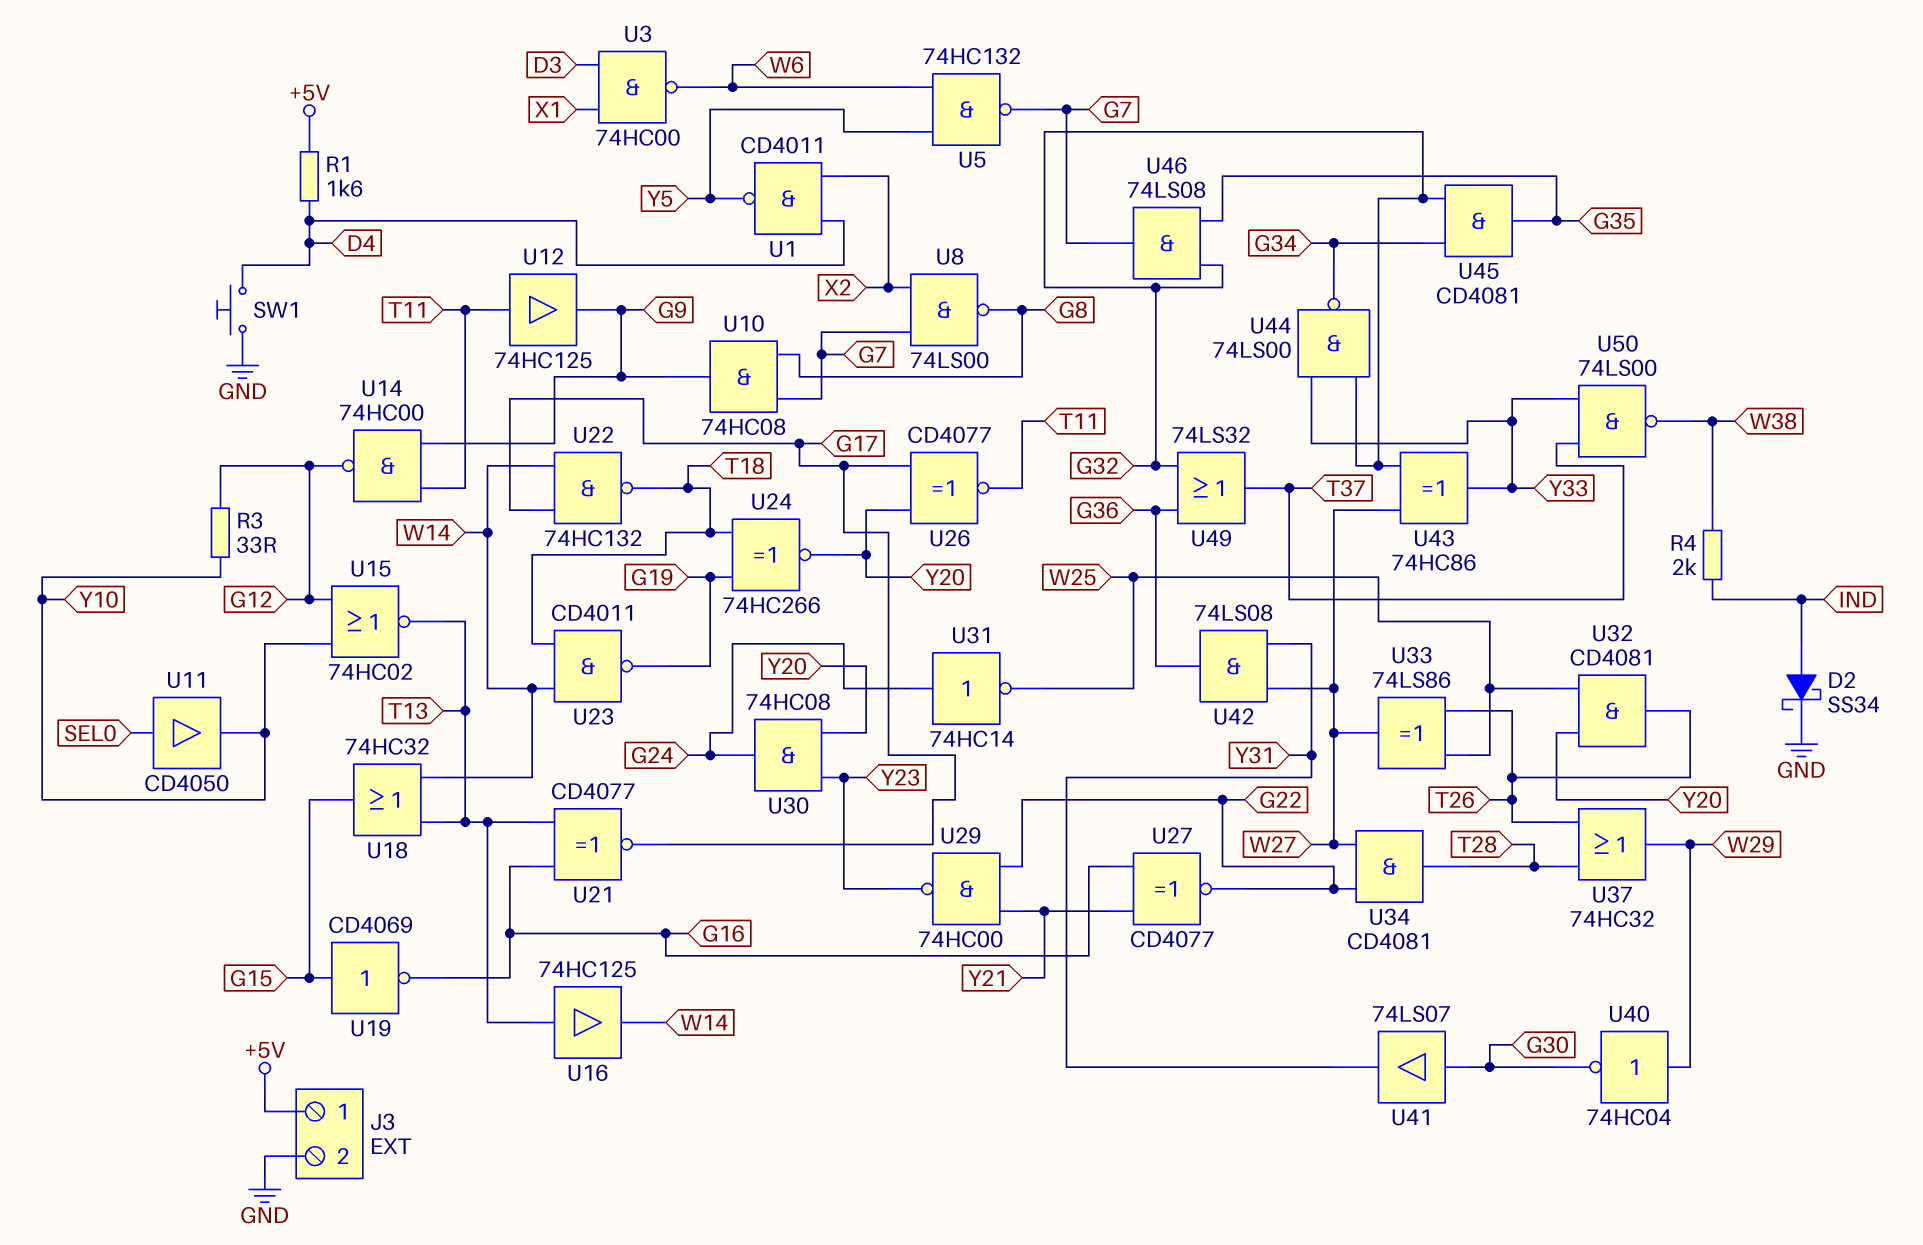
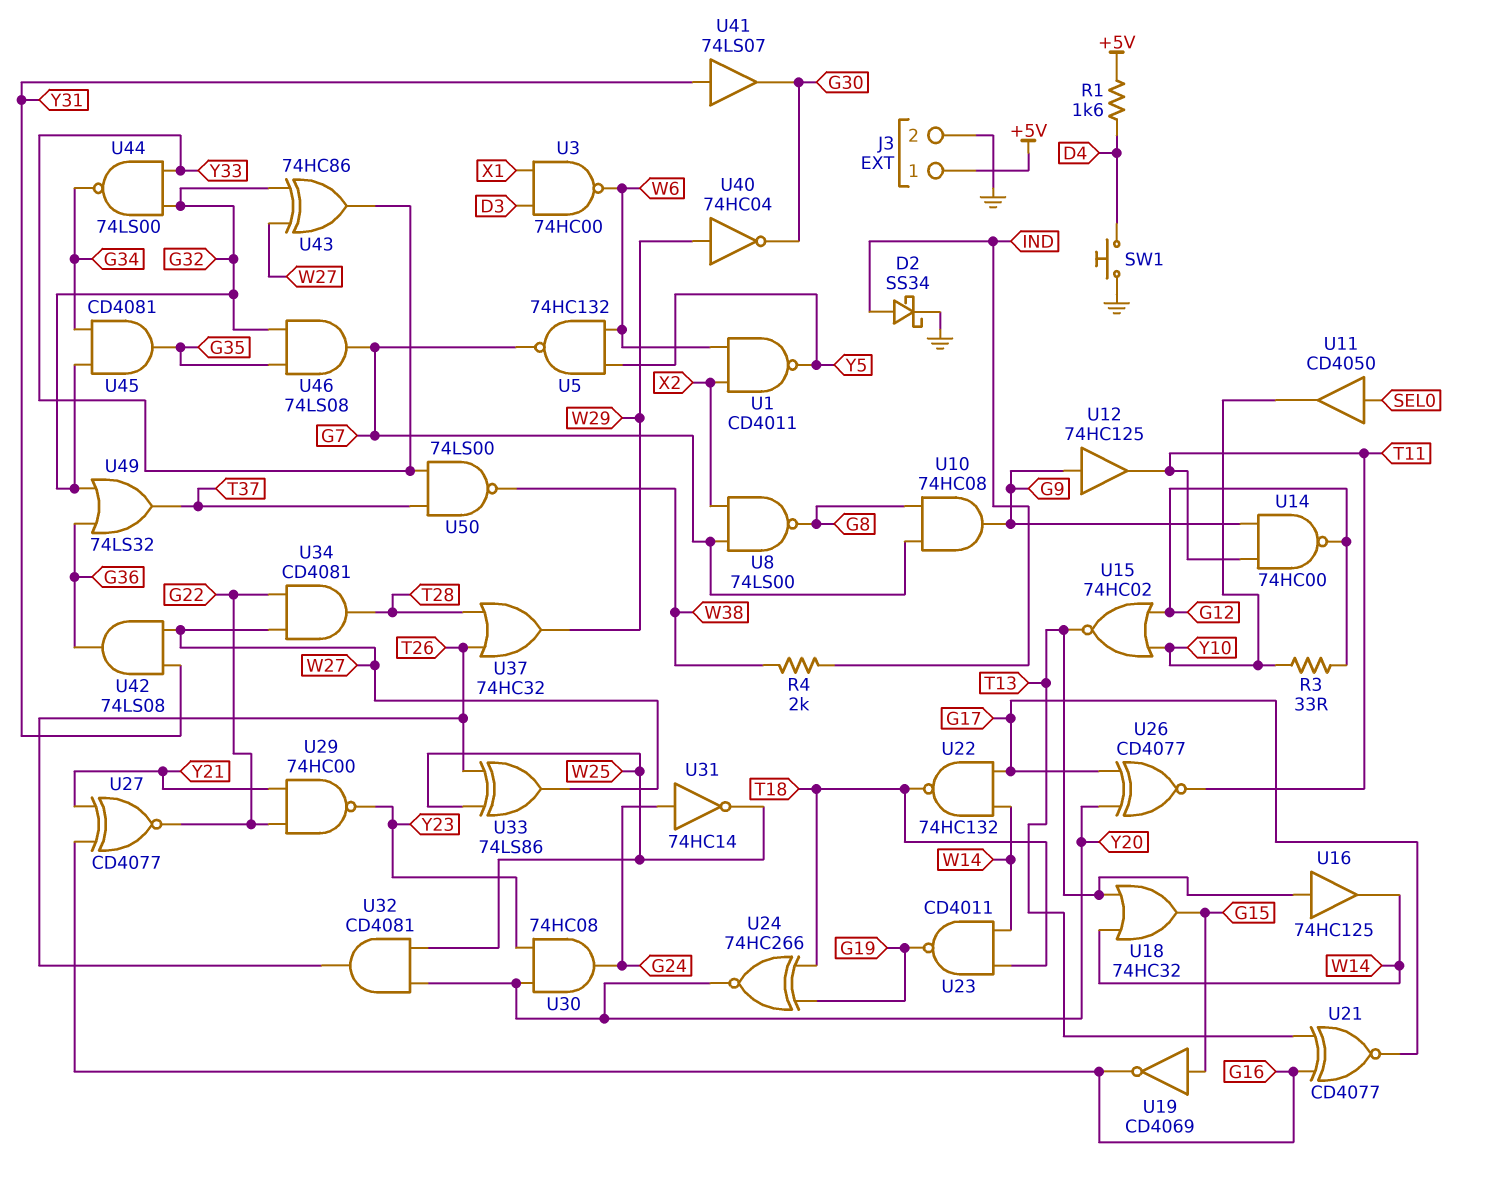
U1: NAND CD4011 (in D4, in X2, out Y5) -> NAND CD4011 (in W6, in X2, out Y5)
U12: buffer 74HC125 (in T11, out G9) -> buffer 74HC125 (in G9, out T11)
U41: buffer 74LS07 (in G30, out Y31) -> buffer 74LS07 (in Y31, out G30)

